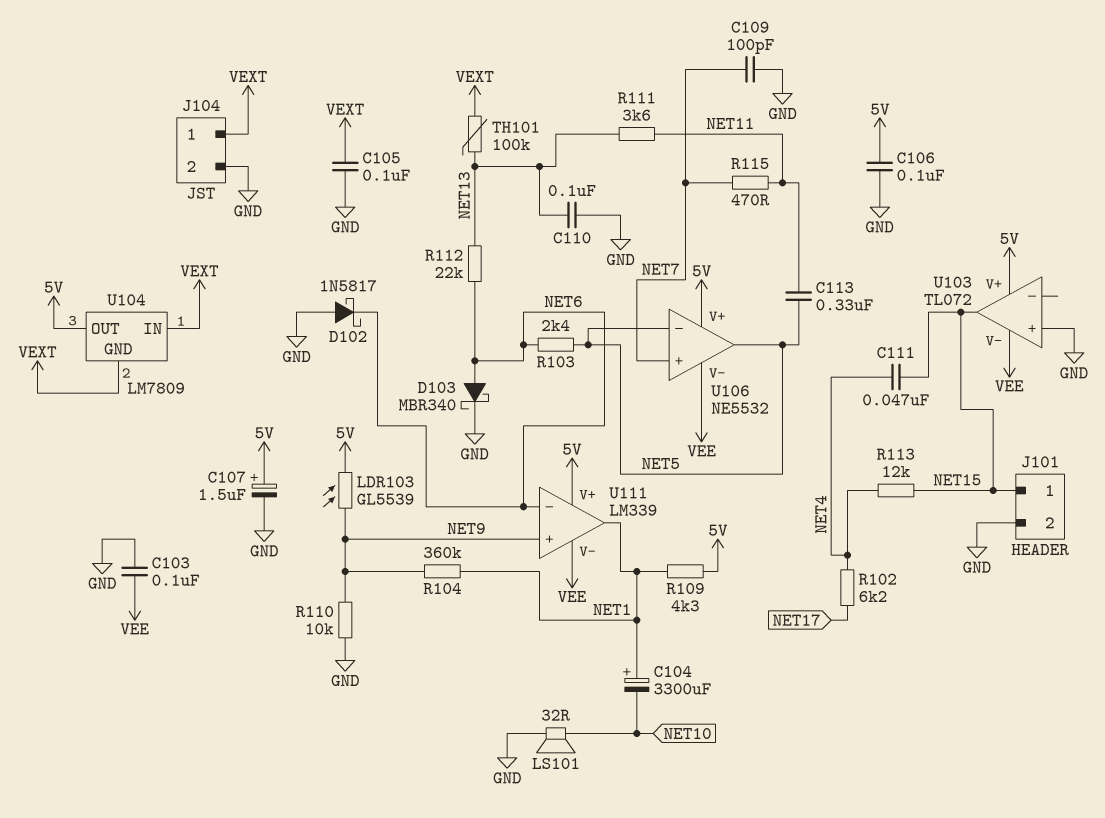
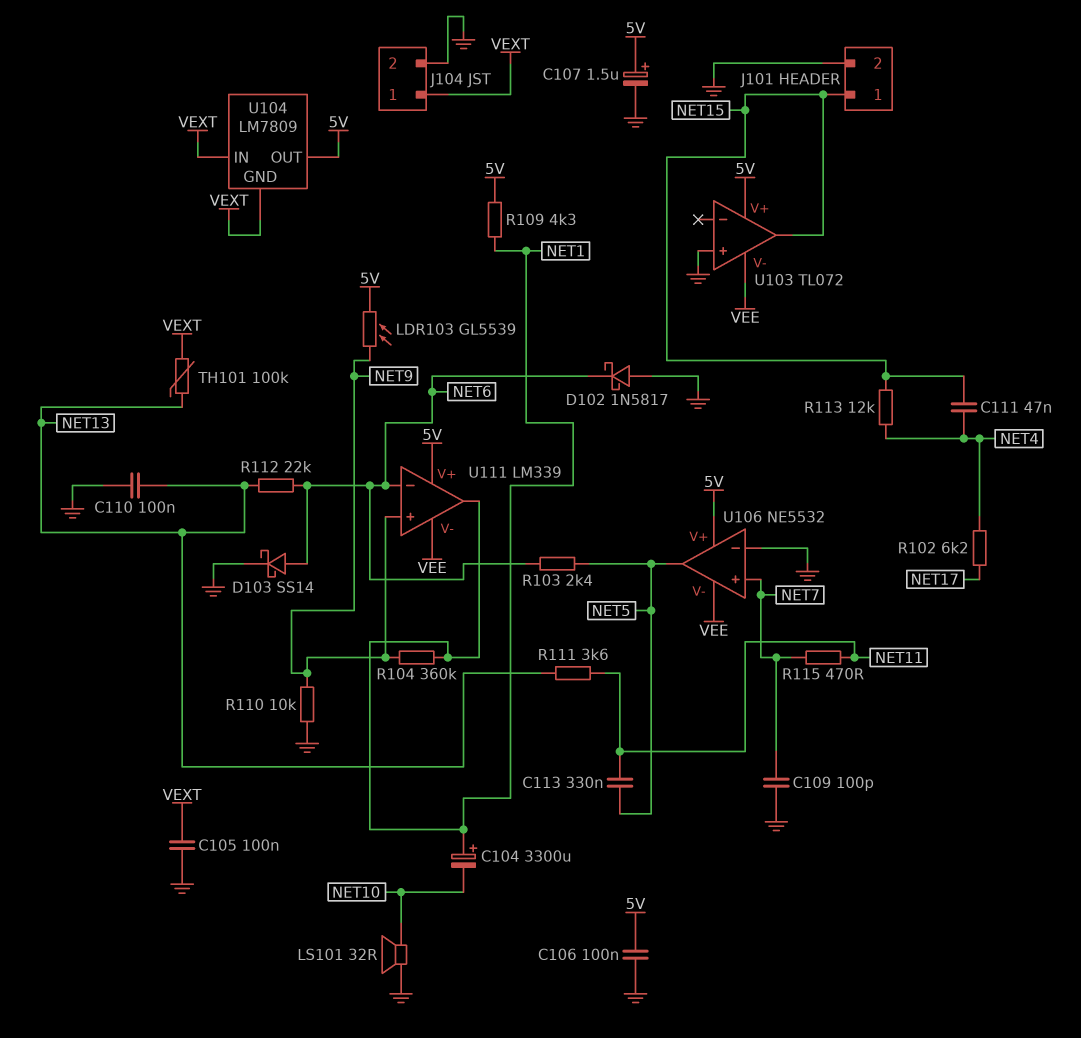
C103: 100nF (GND, VEE) -> none
D103: schottky MBR340 (A NET6, K GND) -> schottky SS14 (A NET6, K GND)
U106 pin in-: NET5 -> GND

